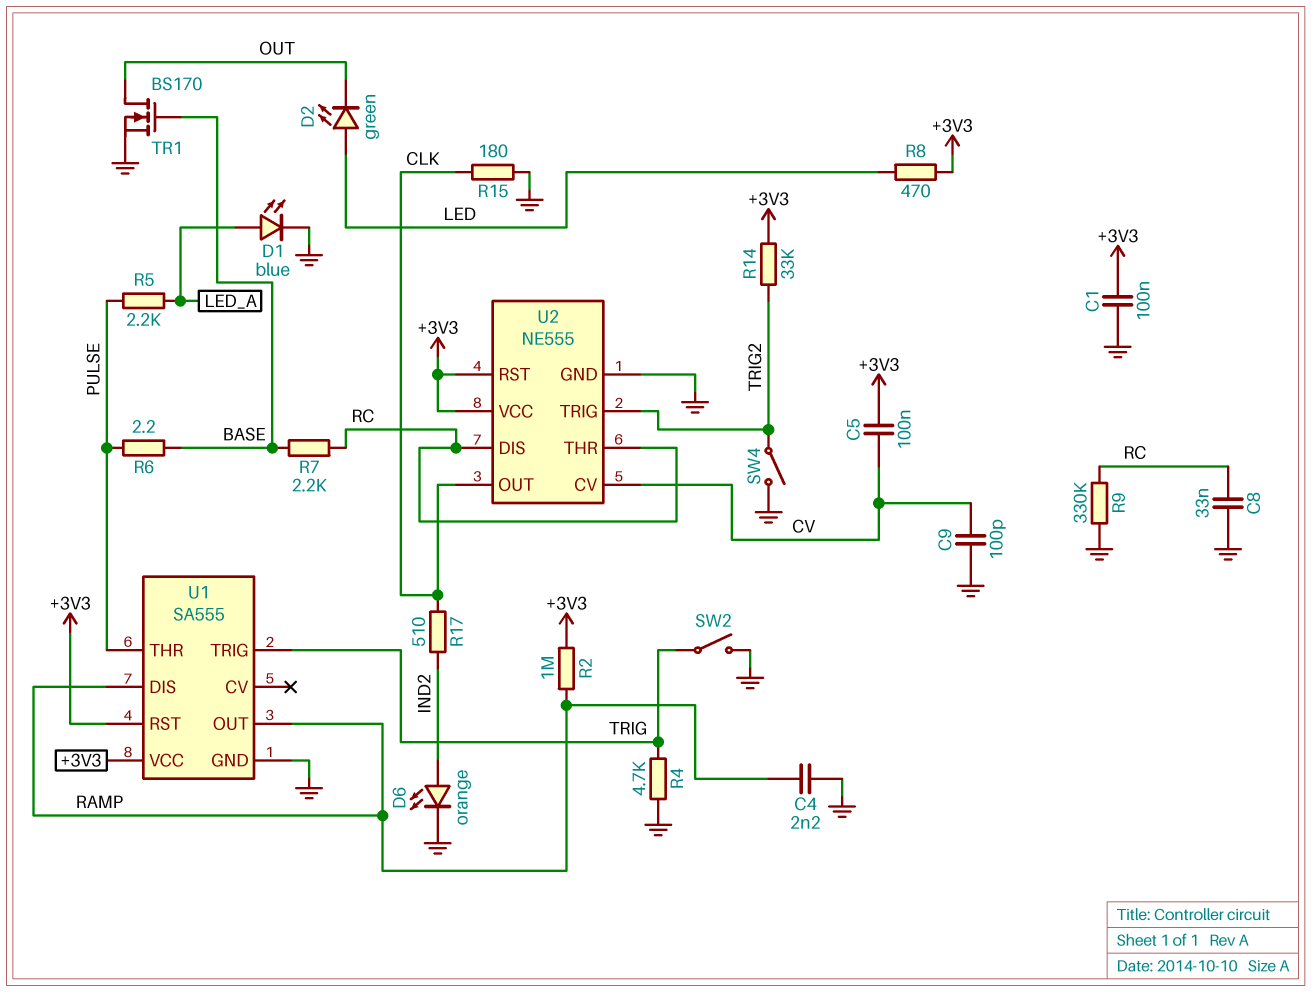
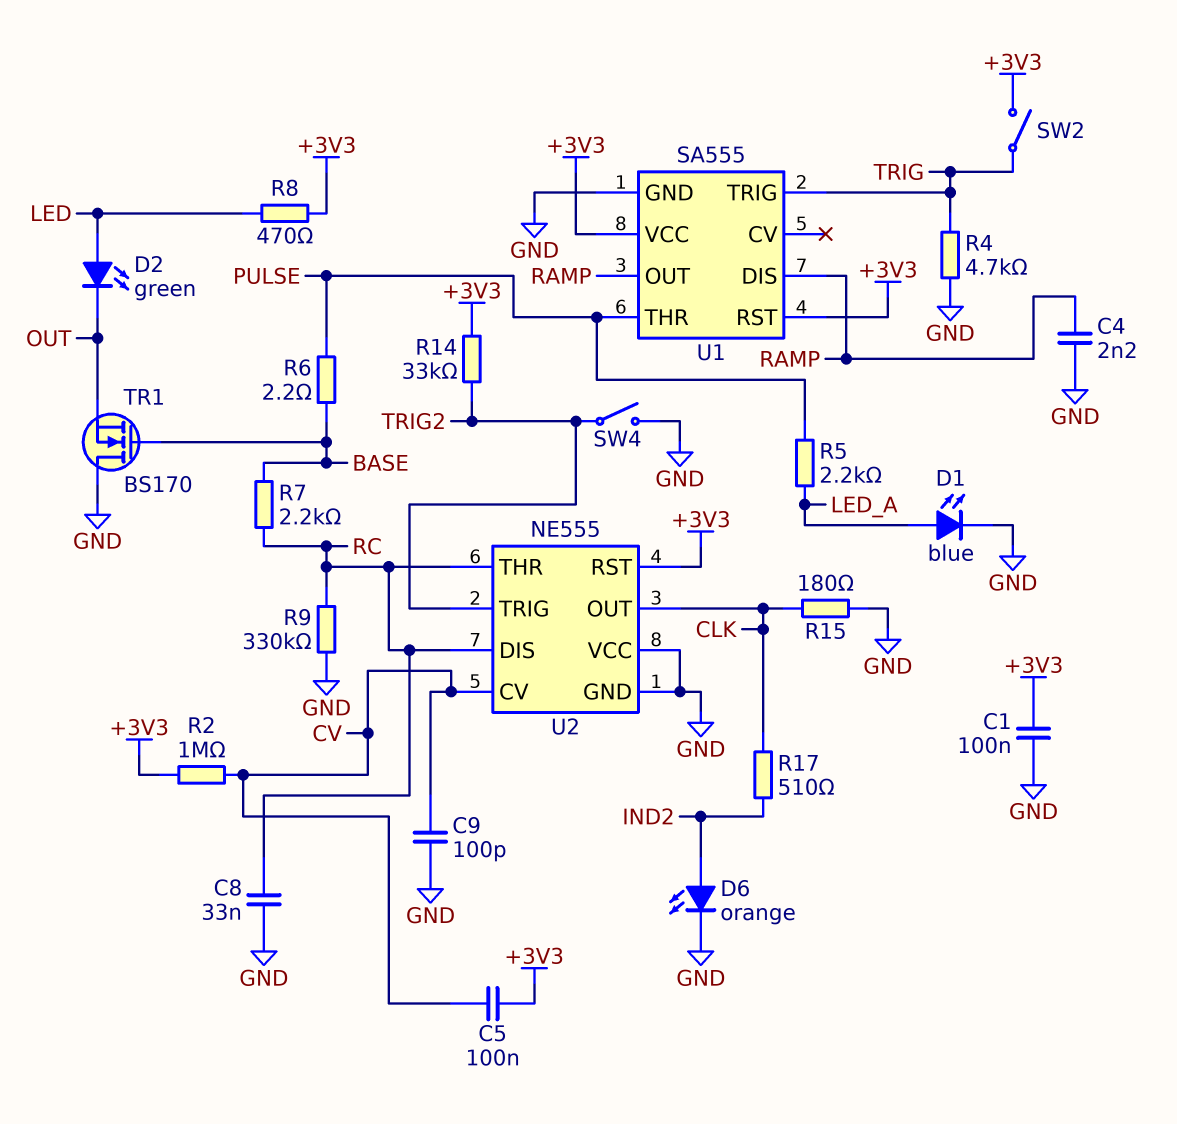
R2: 1M (+3V3, RAMP) -> 1M (+3V3, CV)
SW2: switch (GND, TRIG) -> switch (+3V3, TRIG)
TR1: NMOS BS170 (G BASE, D OUT, S GND) -> NMOS BS170 (G BASE, D GND, S OUT)
U2 pin VCC: +3V3 -> GND

